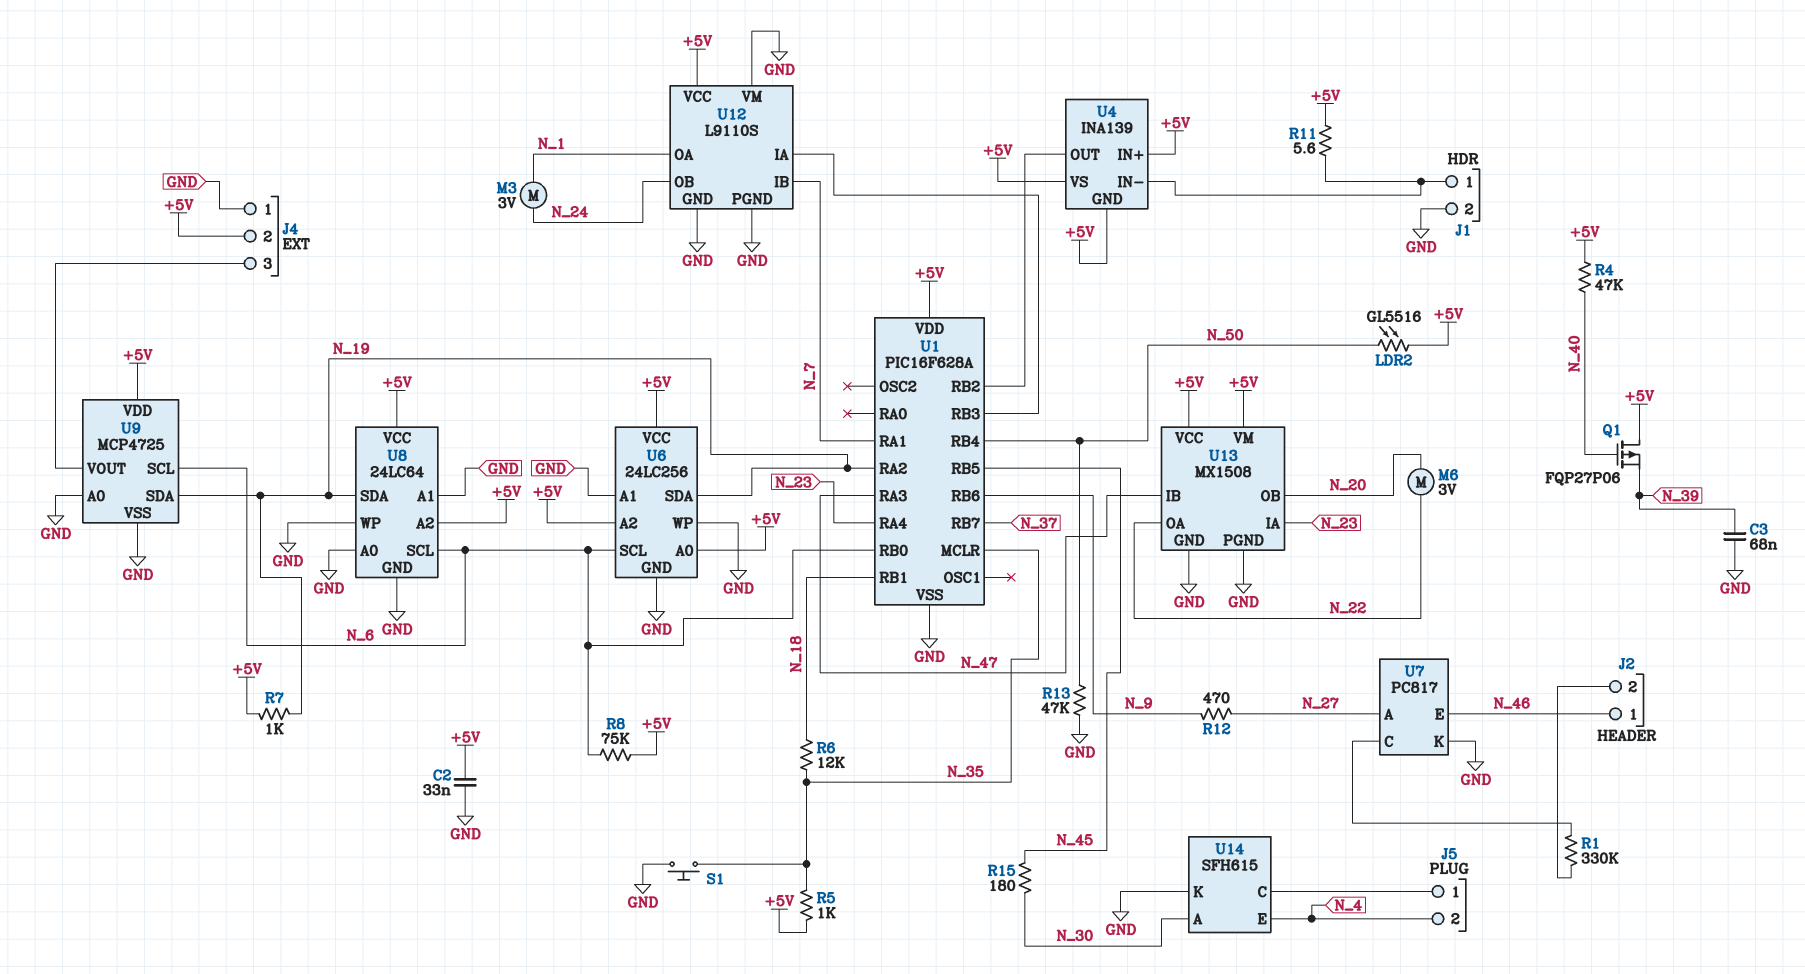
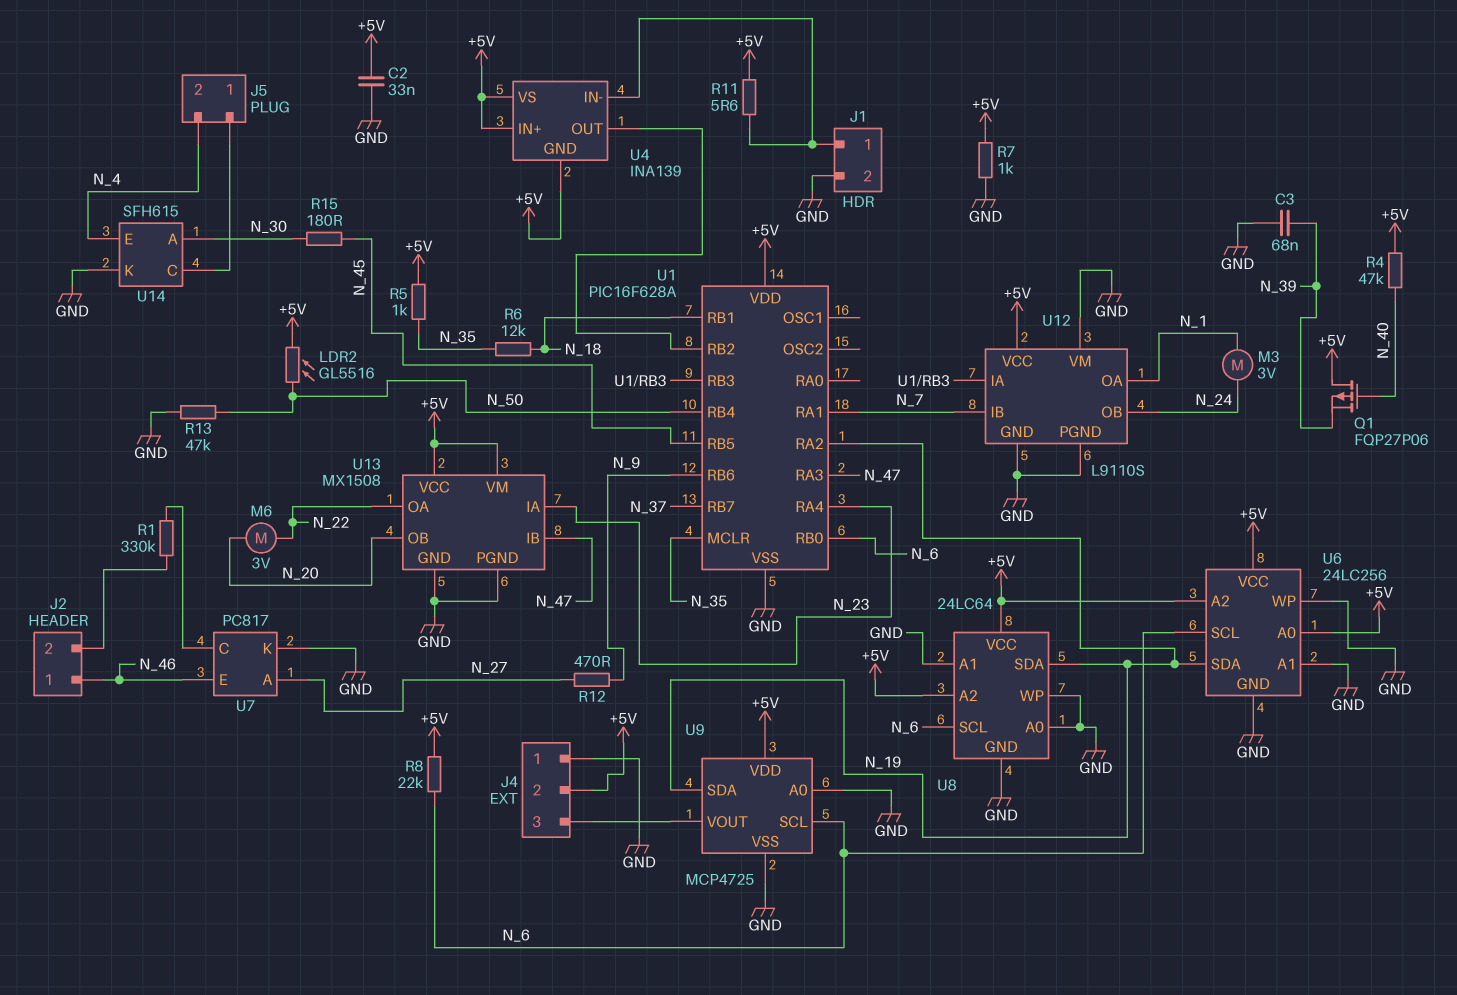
R7: 1k (+5V, N_19) -> 1k (+5V, GND)
R8: 75k (+5V, N_6) -> 22k (+5V, N_6)
S1: button (GND, N_35) -> none

